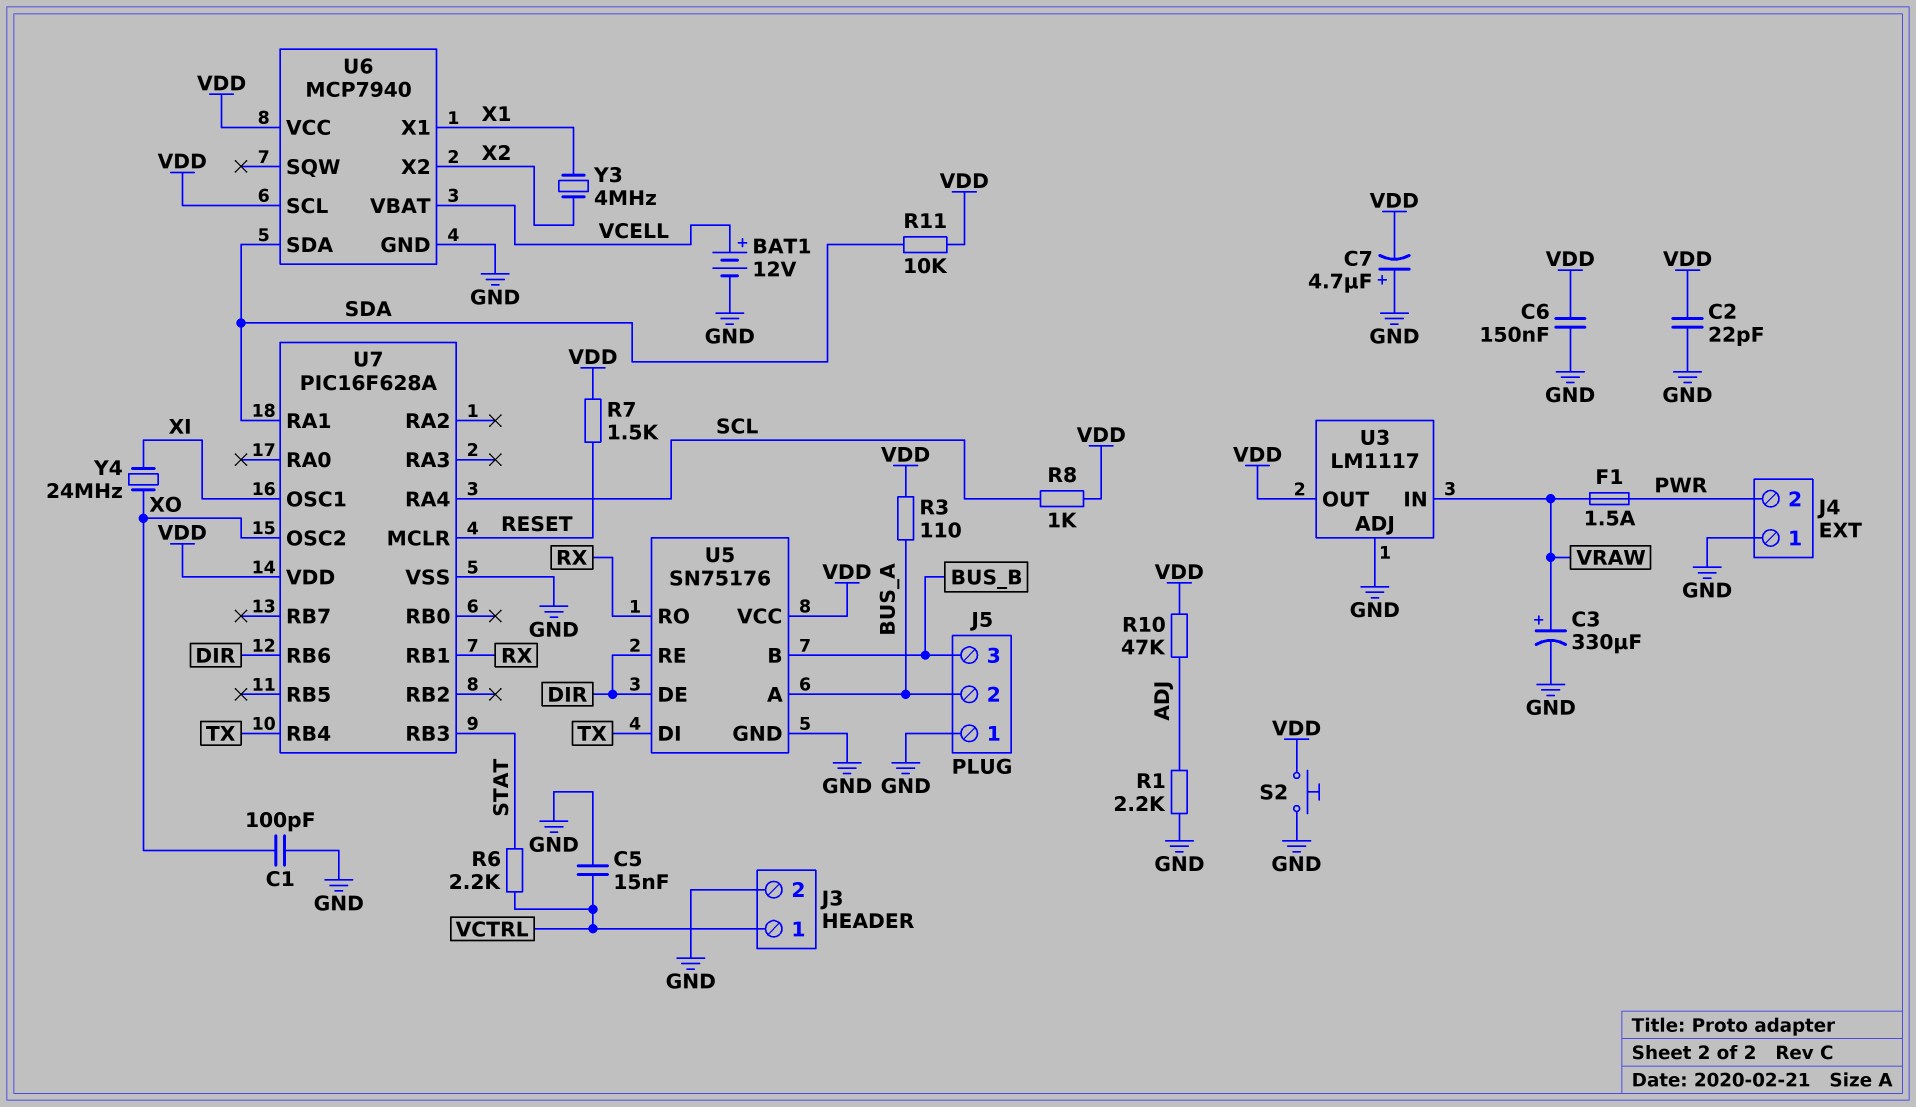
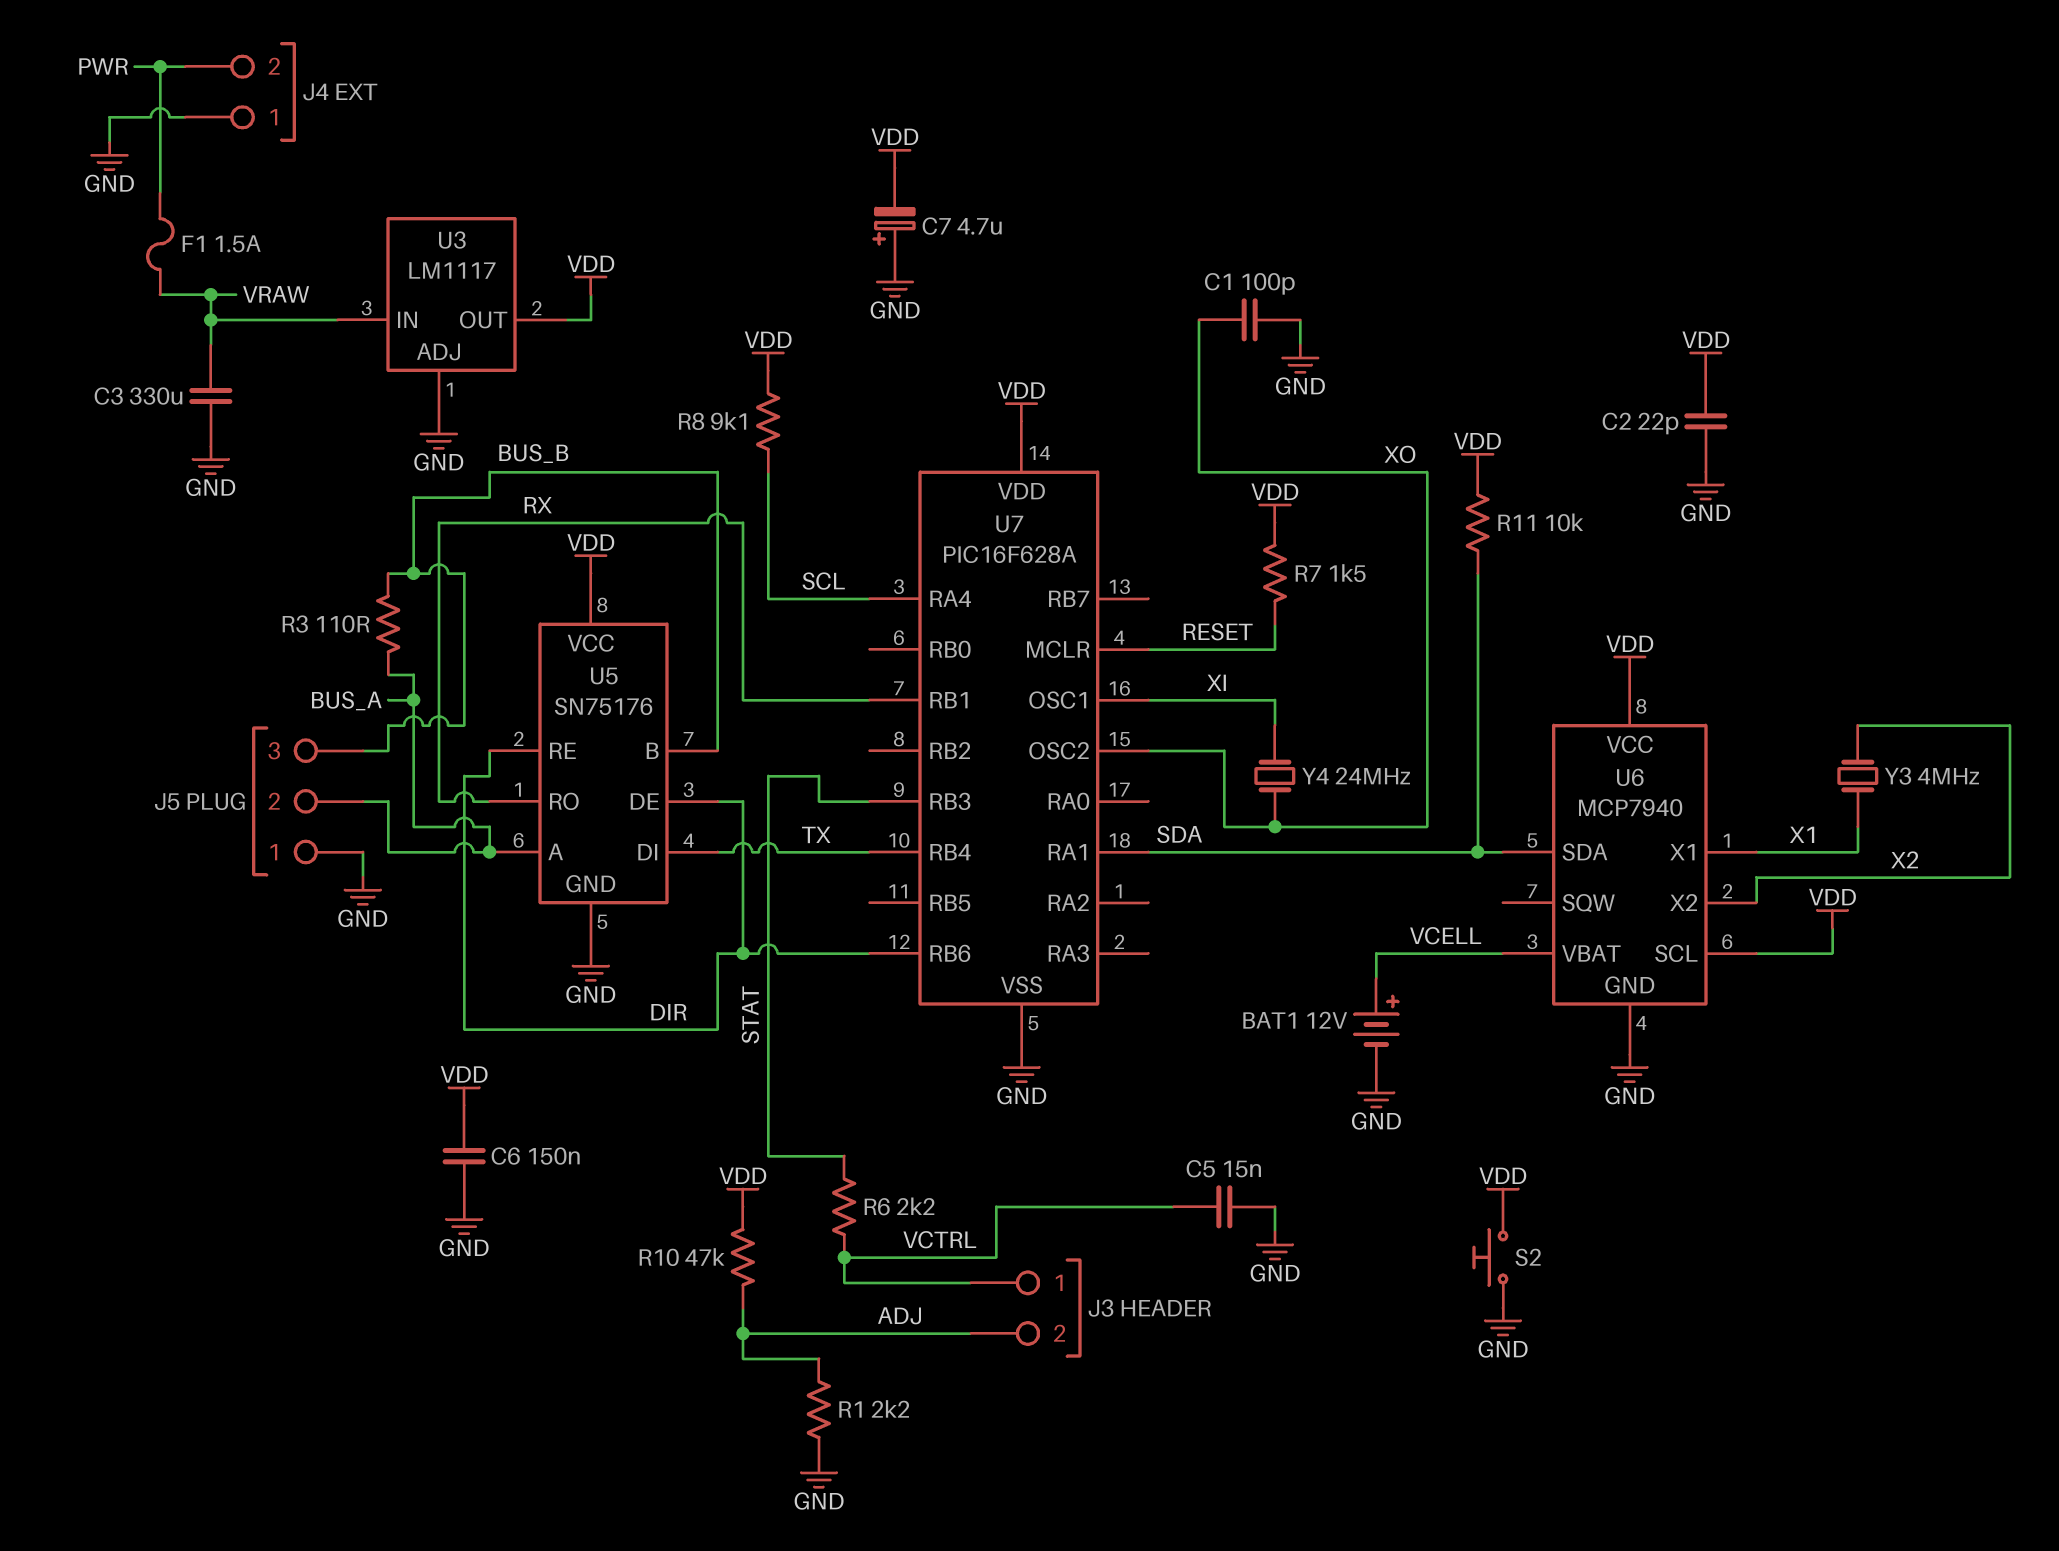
C3: 330uF (plus VRAW, minus GND) -> 330uF (GND, VRAW)
J3 pin 2: GND -> ADJ
R3: 110 (BUS_A, VDD) -> 110 (BUS_A, BUS_B)
R8: 1k (SCL, VDD) -> 9.1k (SCL, VDD)

